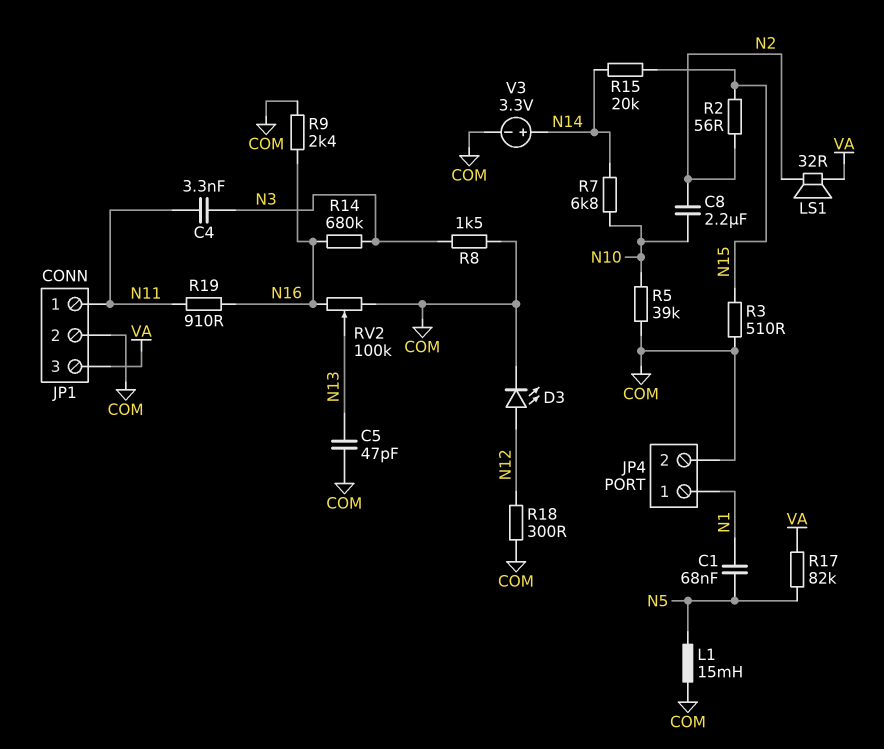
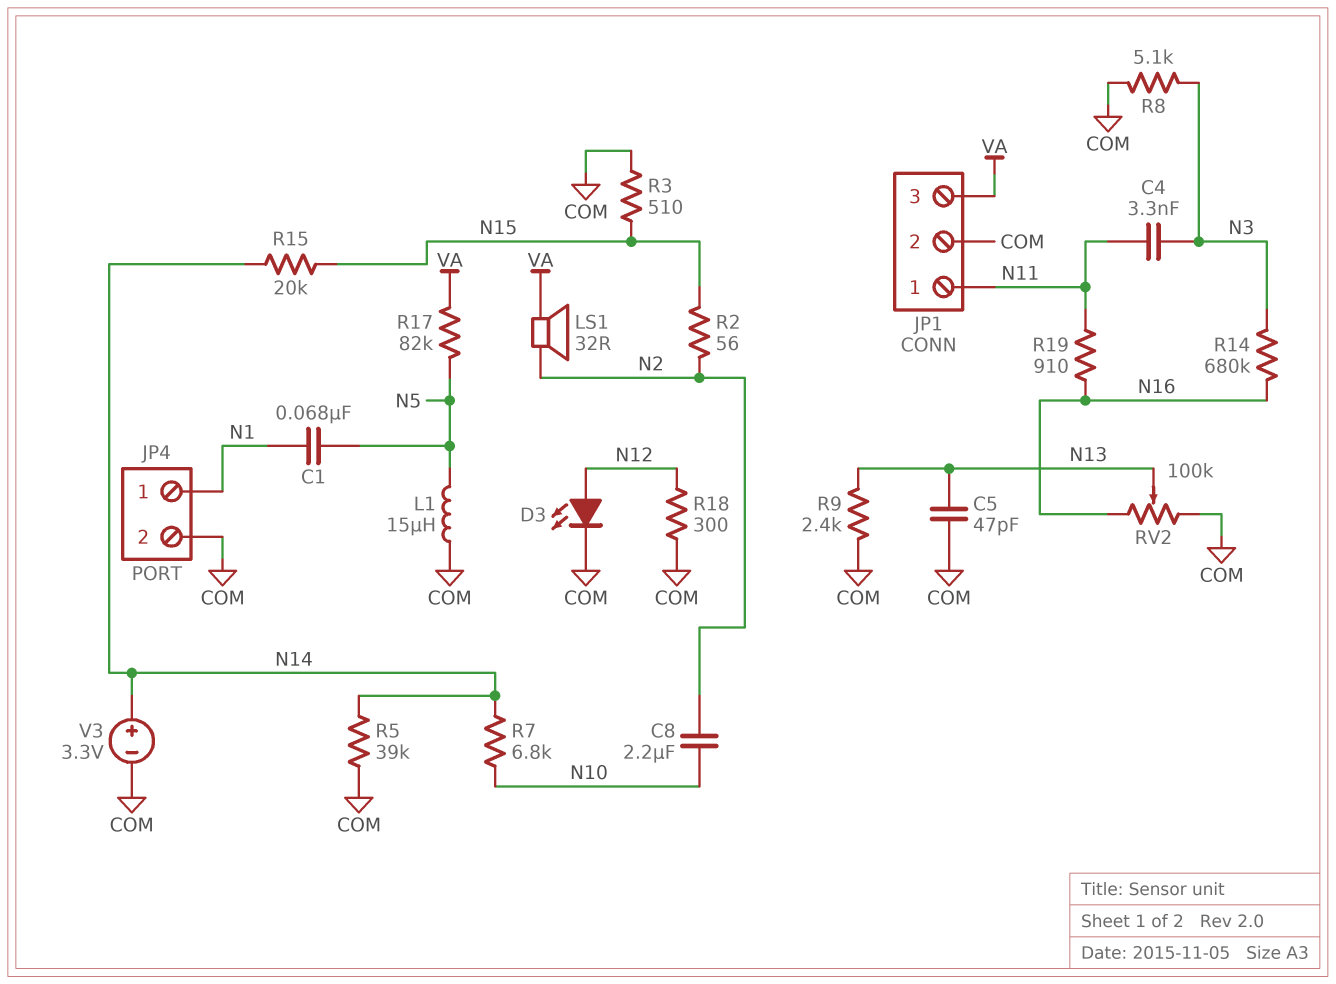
L1: 15mH (COM, N5) -> 15uH (COM, N5)
R5: 39k (COM, N10) -> 39k (COM, N14)
R8: 1.5k (COM, N3) -> 5.1k (COM, N3)
R9: 2.4k (COM, N16) -> 2.4k (COM, N13)

